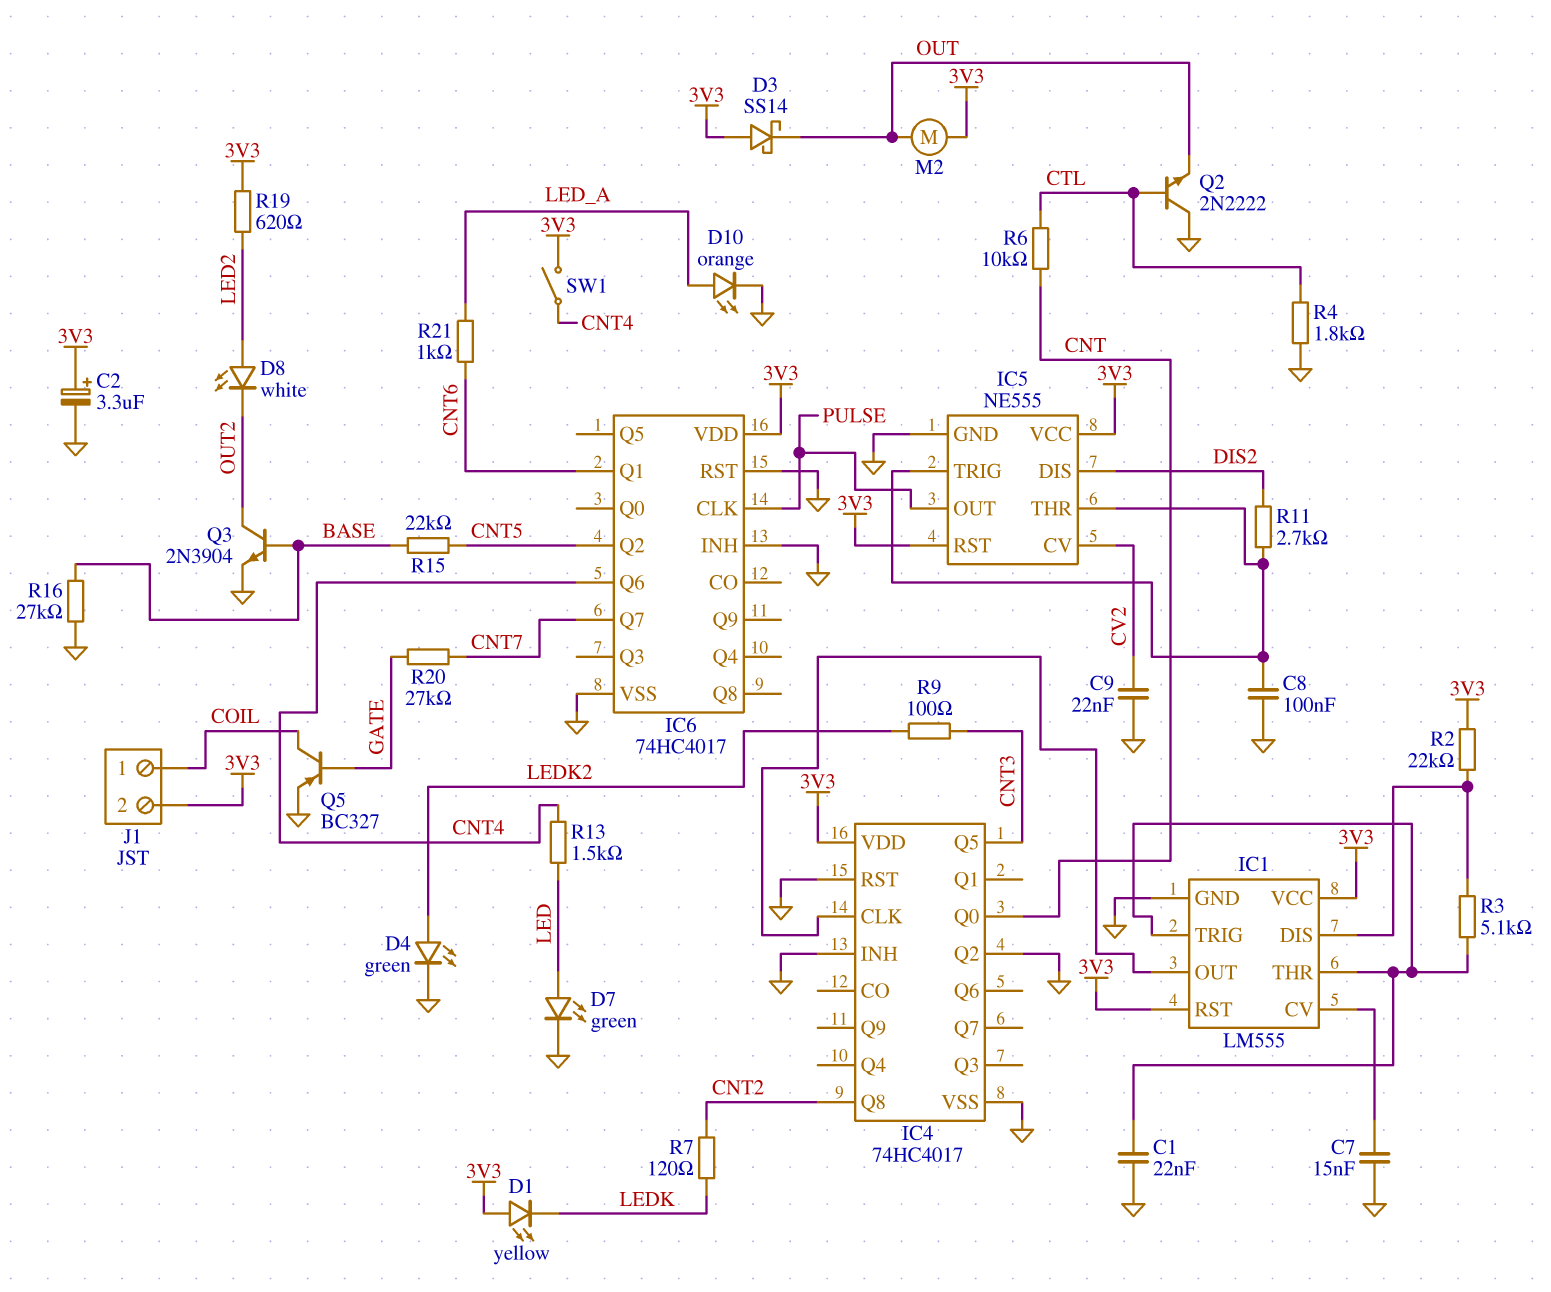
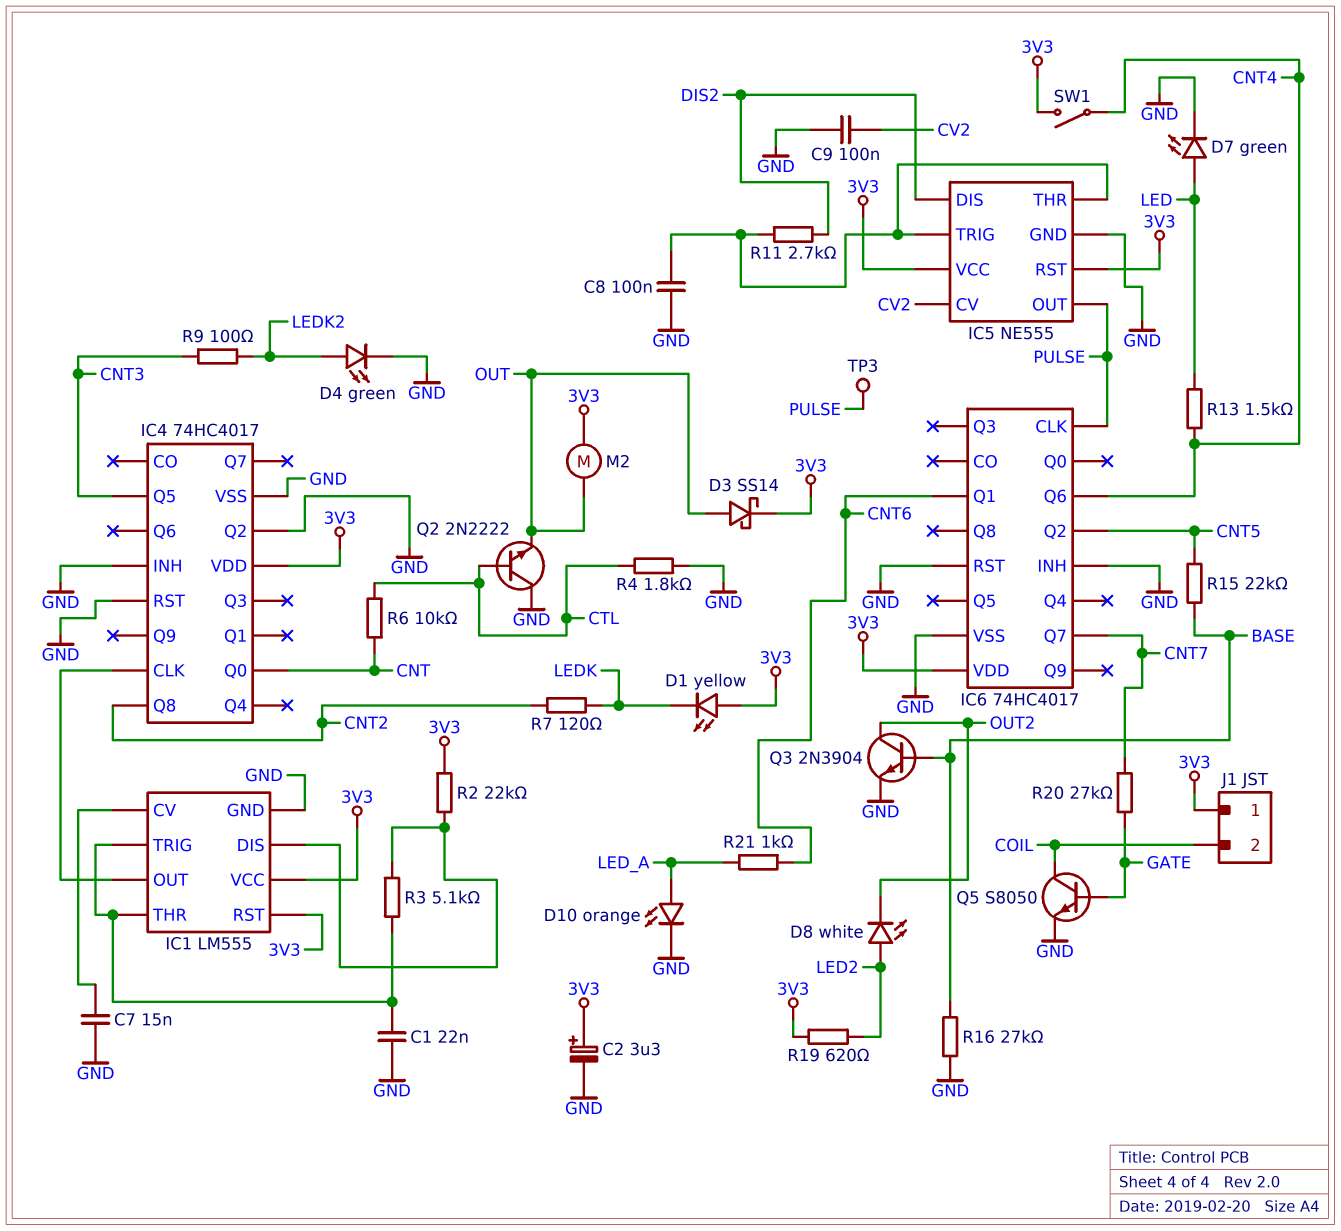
C9: 22nF (CV2, GND) -> 100nF (CV2, GND)
D3: schottky SS14 (A 3V3, K OUT) -> schottky SS14 (A OUT, K 3V3)
J1 pin 1: COIL -> 3V3
J1 pin 2: 3V3 -> COIL
Q5: PNP BC327 (B GATE, C COIL, E GND) -> NPN S8050 (B GATE, C COIL, E GND)
TP3: none -> test point (PULSE)

